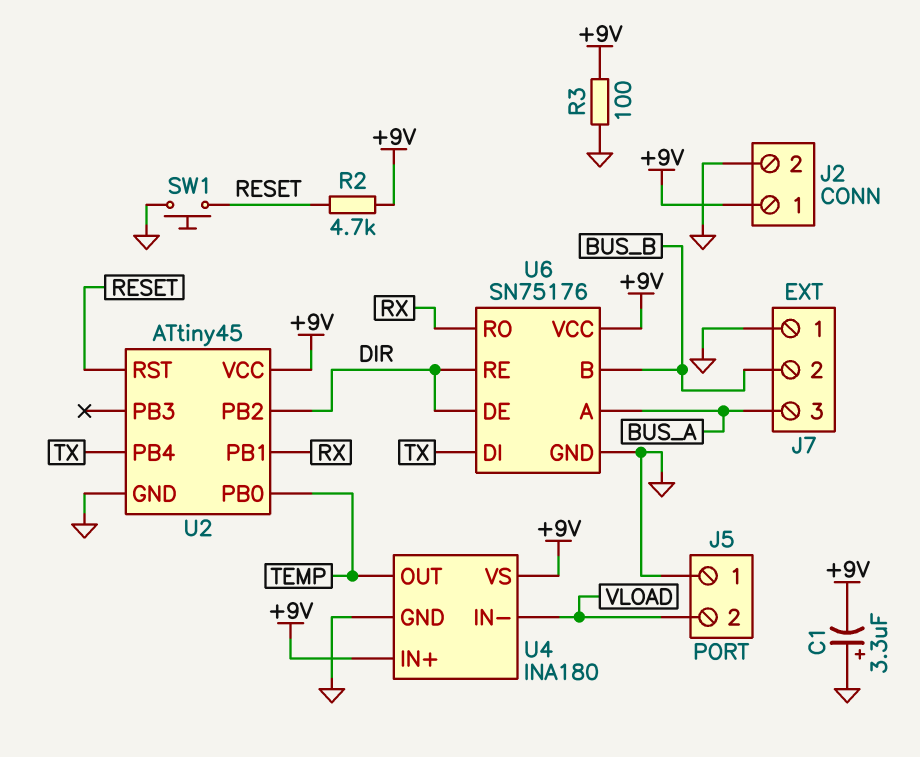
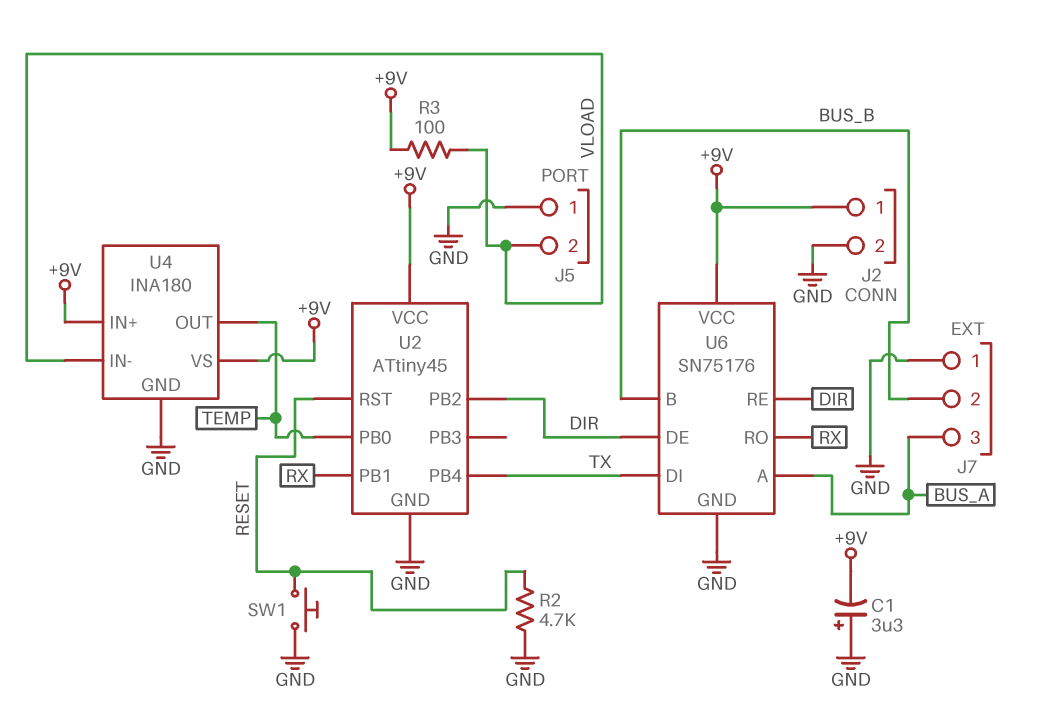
R2: 4.7k (+9V, RESET) -> 4.7k (GND, RESET)
R3: 100 (+9V, GND) -> 100 (+9V, VLOAD)

